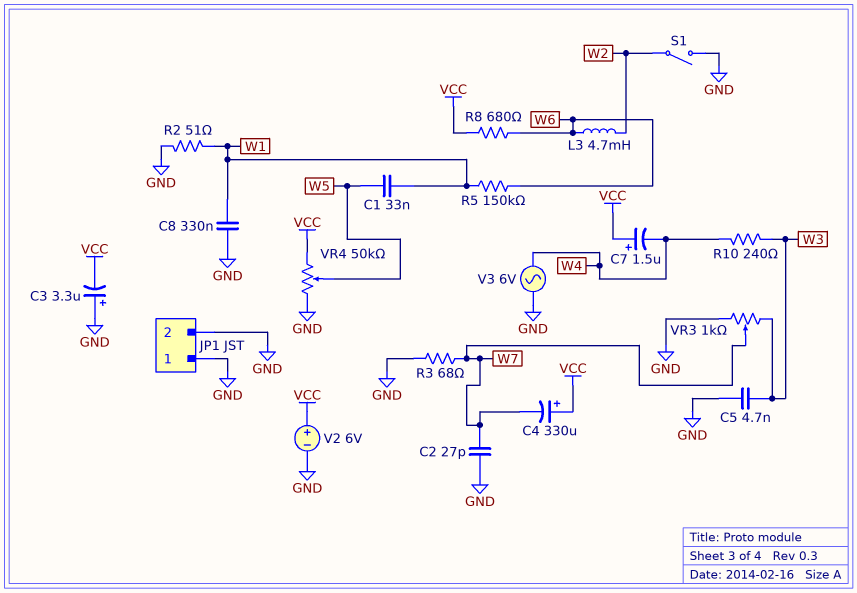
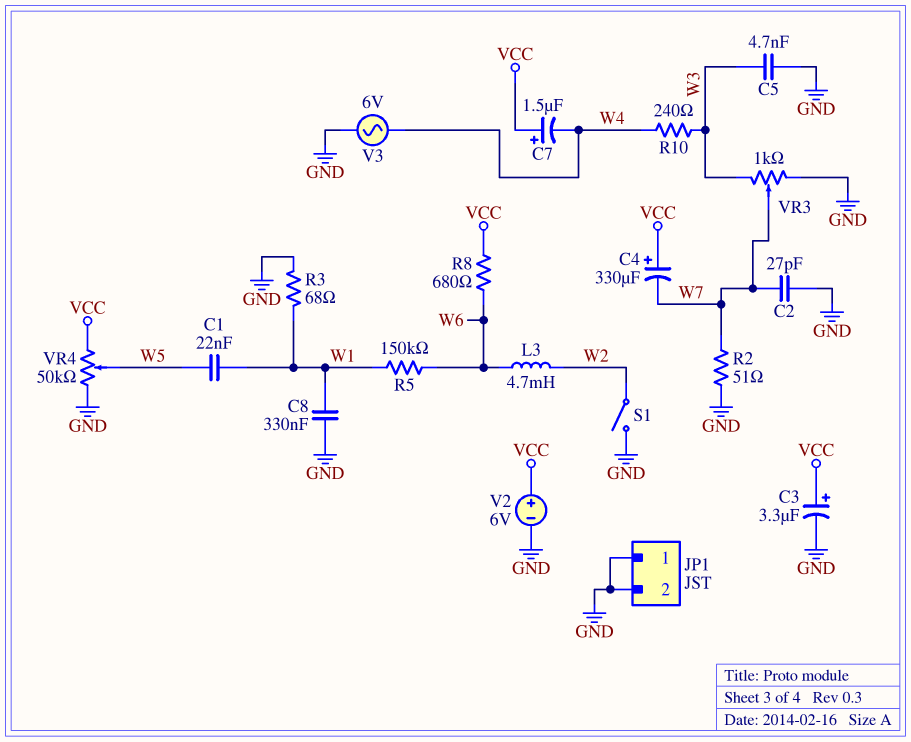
C1: 33nF (W1, W5) -> 22nF (W1, W5)
C3: 3.3uF (plus GND, minus VCC) -> 3.3uF (plus VCC, minus GND)
R2: 51 (GND, W1) -> 51 (GND, W7)
R3: 68 (GND, W7) -> 68 (GND, W1)

